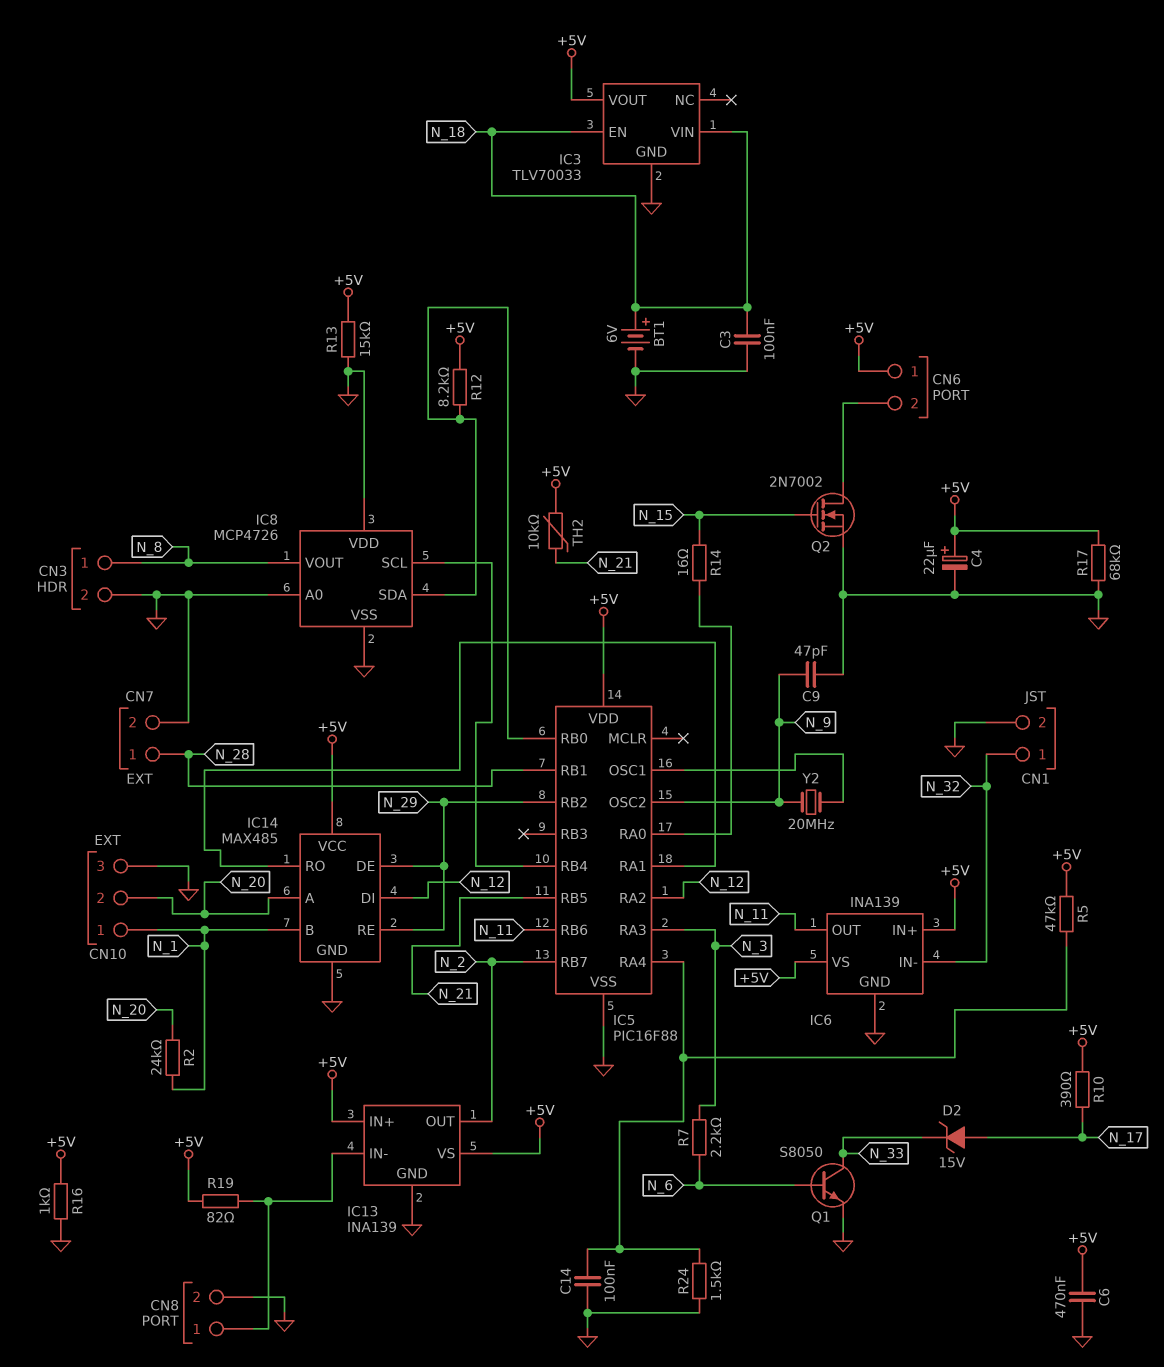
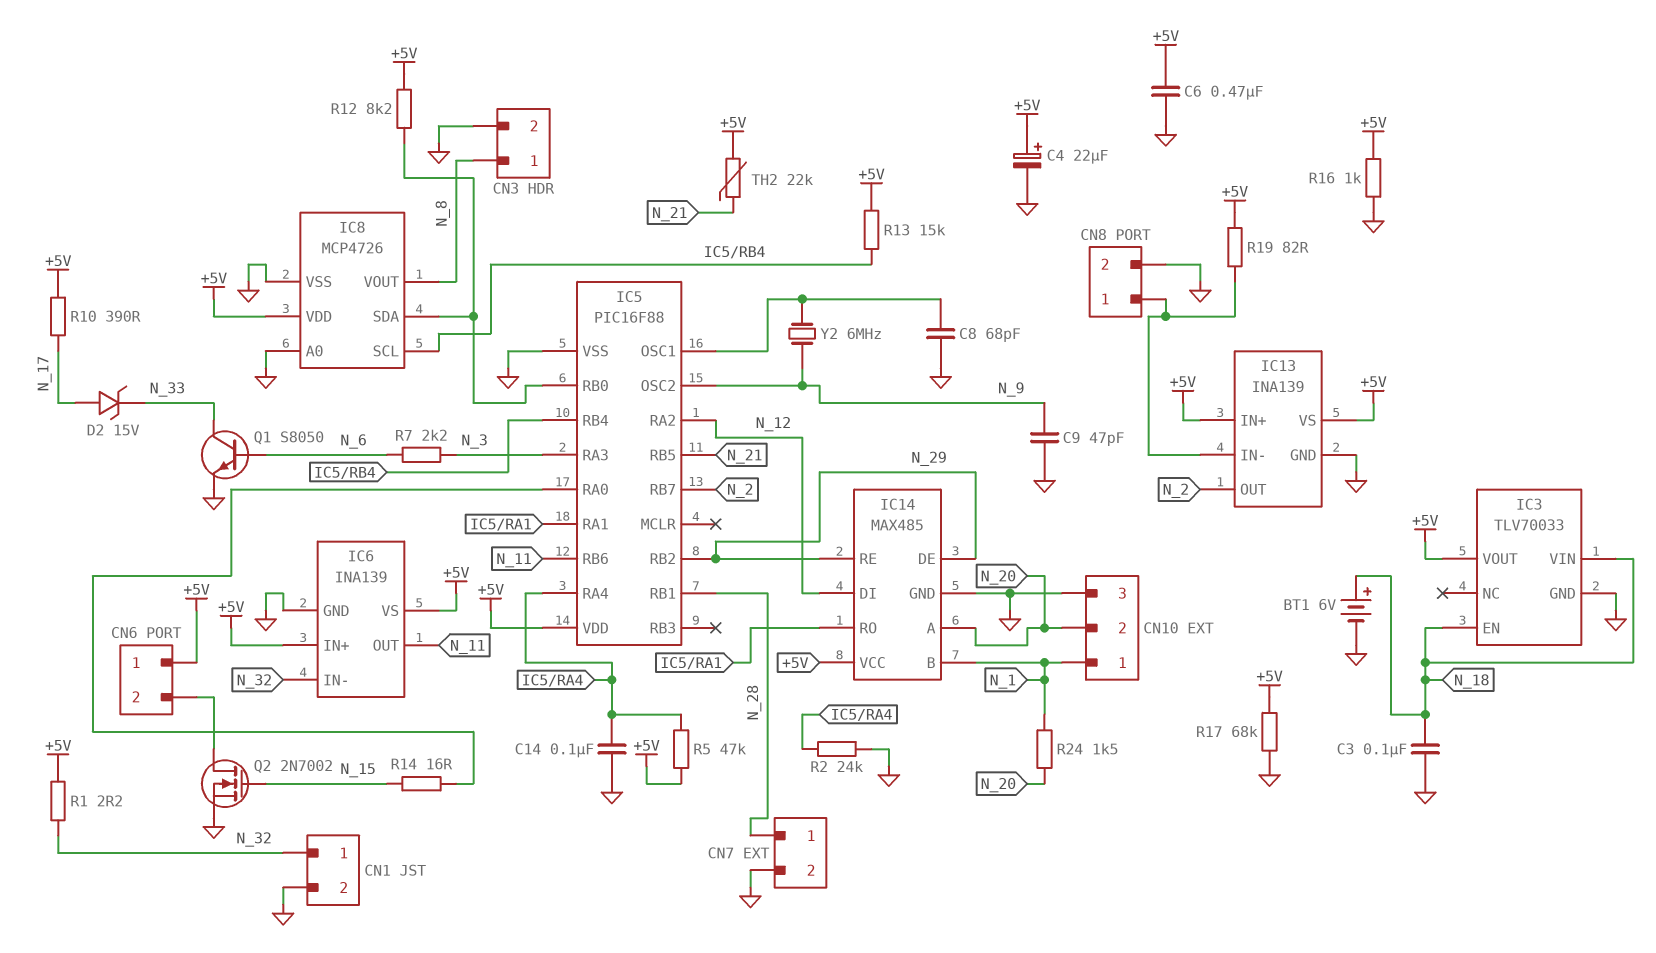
C8: none -> 68pF (GND, IC5/OSC1)
IC8 pin VDD: GND -> +5V
R1: none -> 2.2 (+5V, N_32)
R2: 24k (N_1, N_20) -> 24k (GND, IC5/RA4)
R13: 15k (+5V, GND) -> 15k (+5V, IC5/RB4)
R24: 1.5k (GND, IC5/RA4) -> 1.5k (N_1, N_20)
TH2: 10k (+5V, N_21) -> 22k (+5V, N_21)
Y2: 20MHz (IC5/OSC1, N_9) -> 6MHz (IC5/OSC1, N_9)

